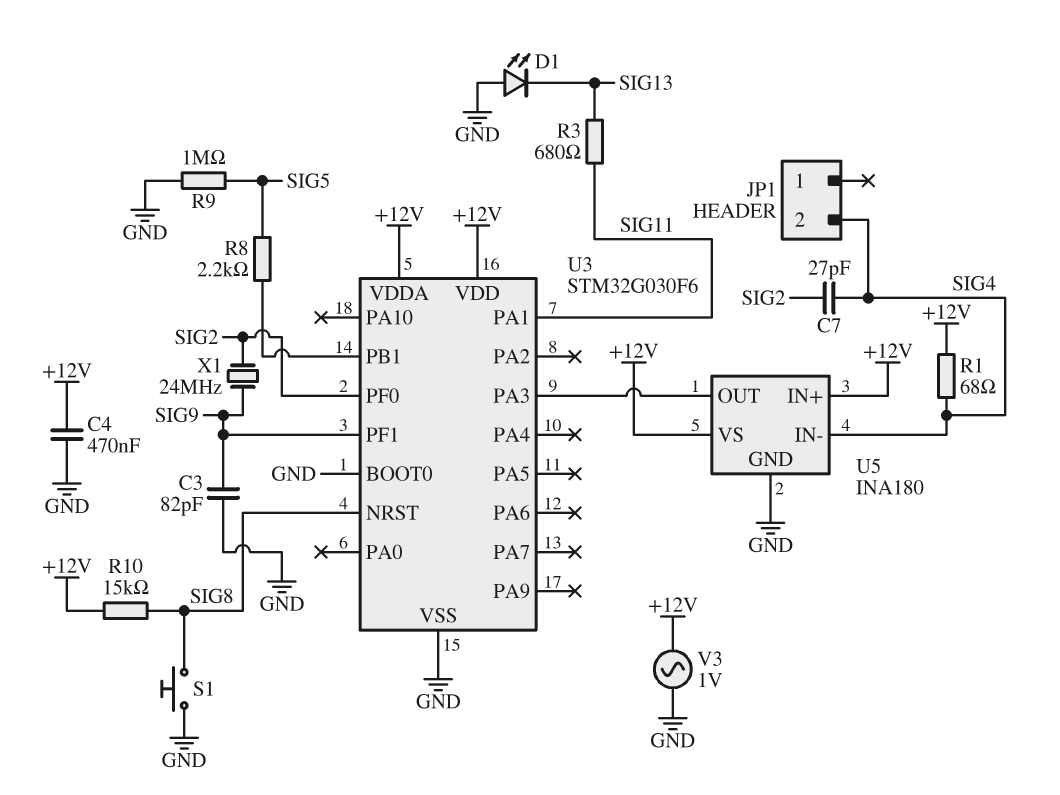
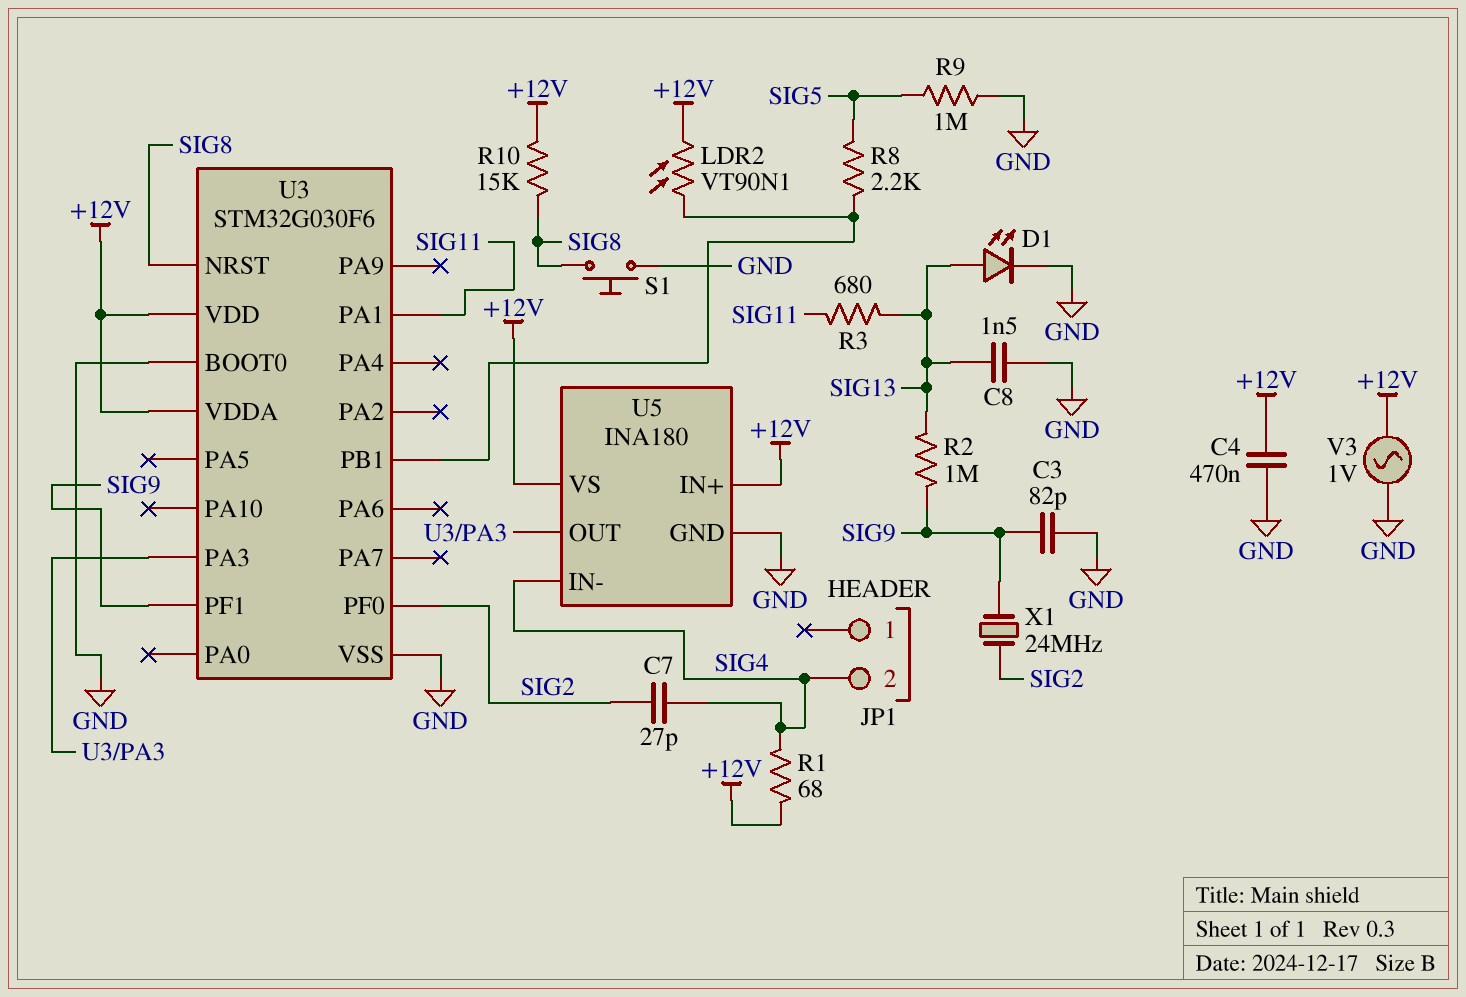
C8: none -> 1.5nF (GND, SIG13)
D1: LED (A GND, K SIG13) -> LED (A SIG13, K GND)
LDR2: none -> VT90N1 (+12V, U3/PB1)
R2: none -> 1M (SIG9, SIG13)

